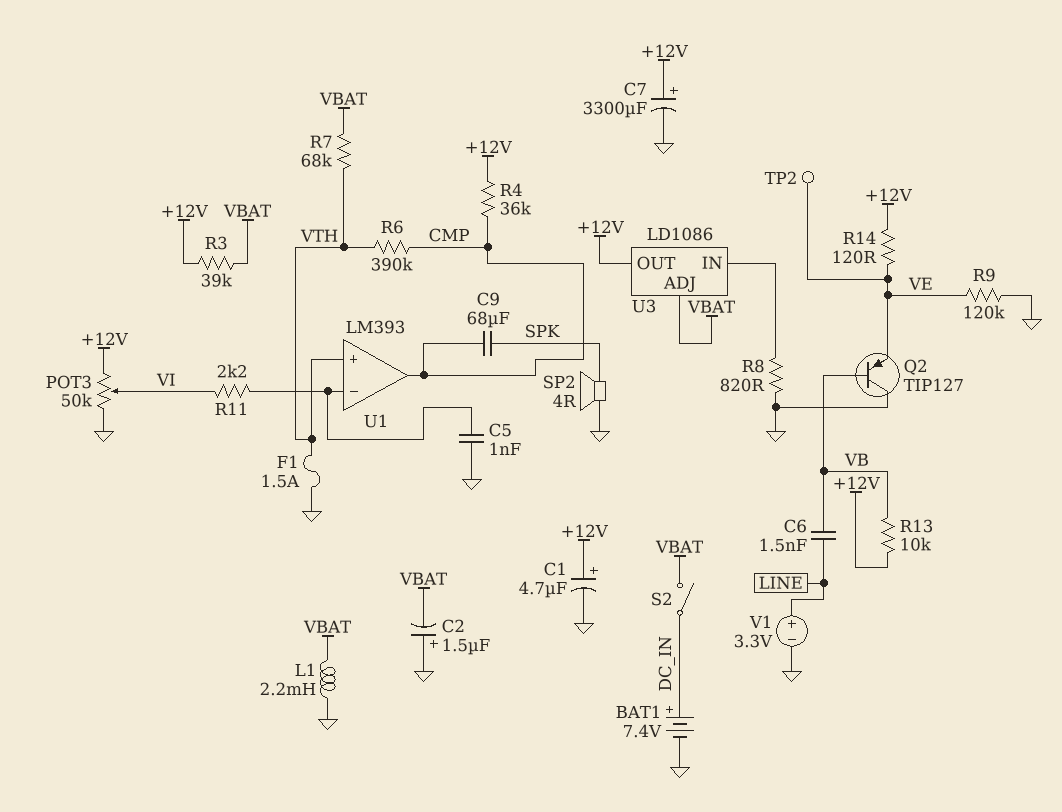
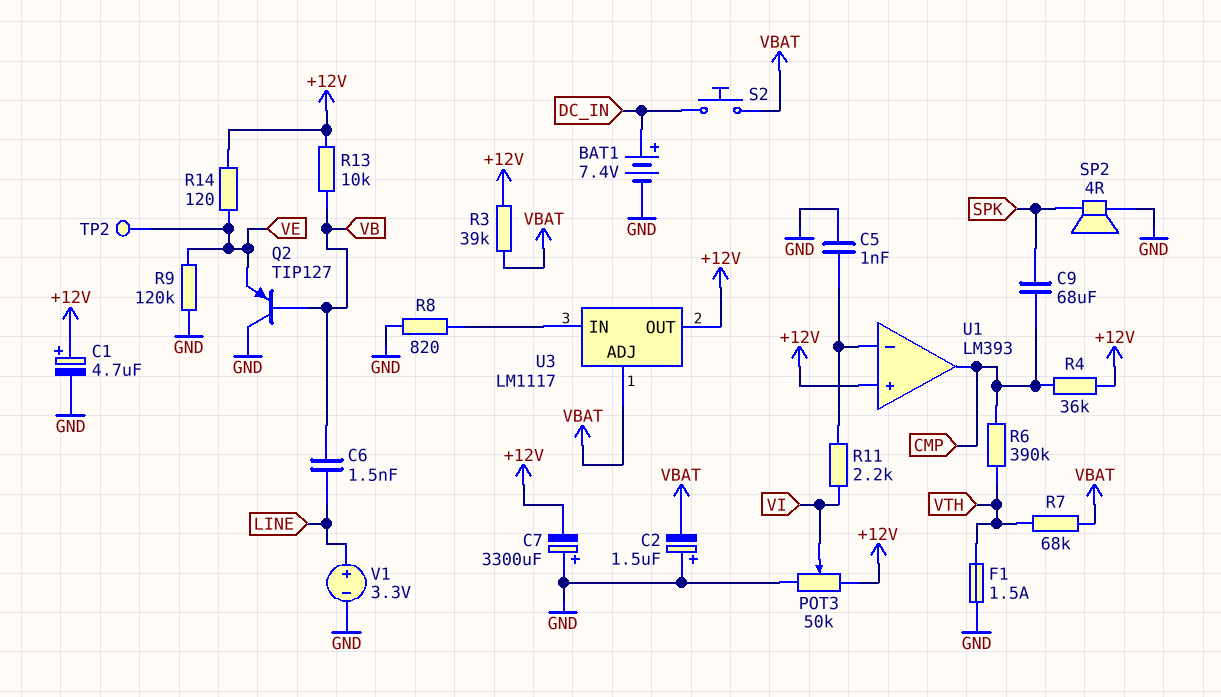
C7: 3300uF (plus +12V, minus GND) -> 3300uF (plus GND, minus +12V)
L1: 2.2mH (GND, VBAT) -> none
S2: switch (DC_IN, VBAT) -> button (DC_IN, VBAT)
U1 pin in+: VTH -> +12V
U3: LD1086 -> LM1117

